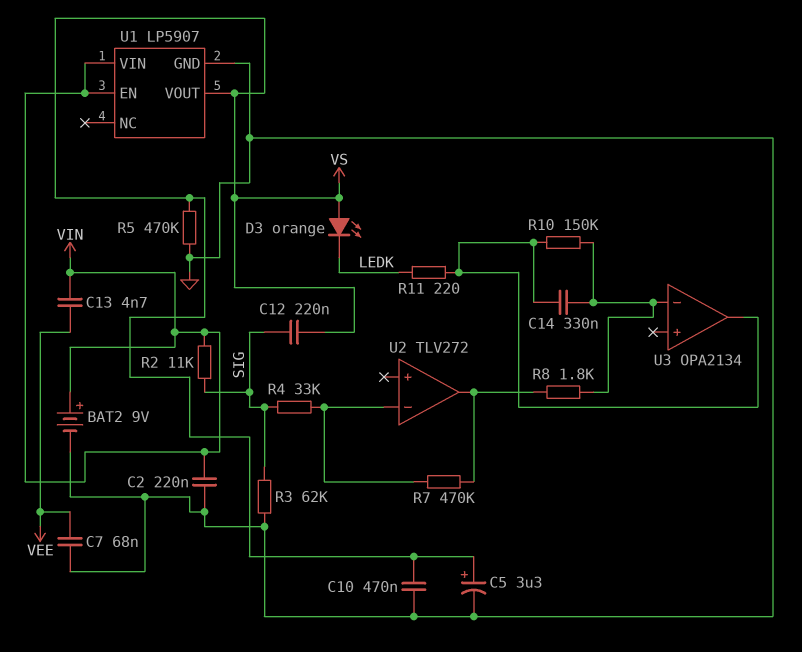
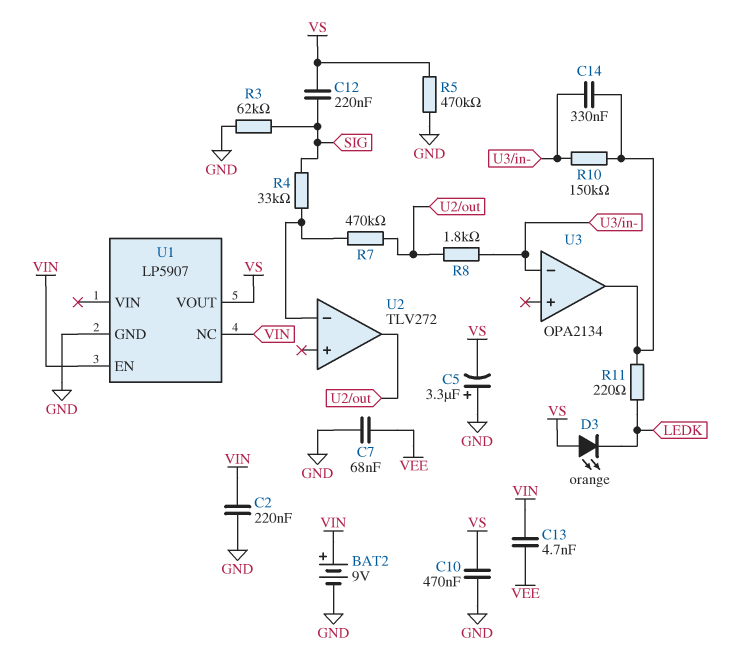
C5: 3.3uF (plus VS, minus GND) -> 3.3uF (plus GND, minus VS)
R2: 11k (SIG, VIN) -> none
U1 pin NC: none -> VIN
U1 pin VIN: VIN -> none

